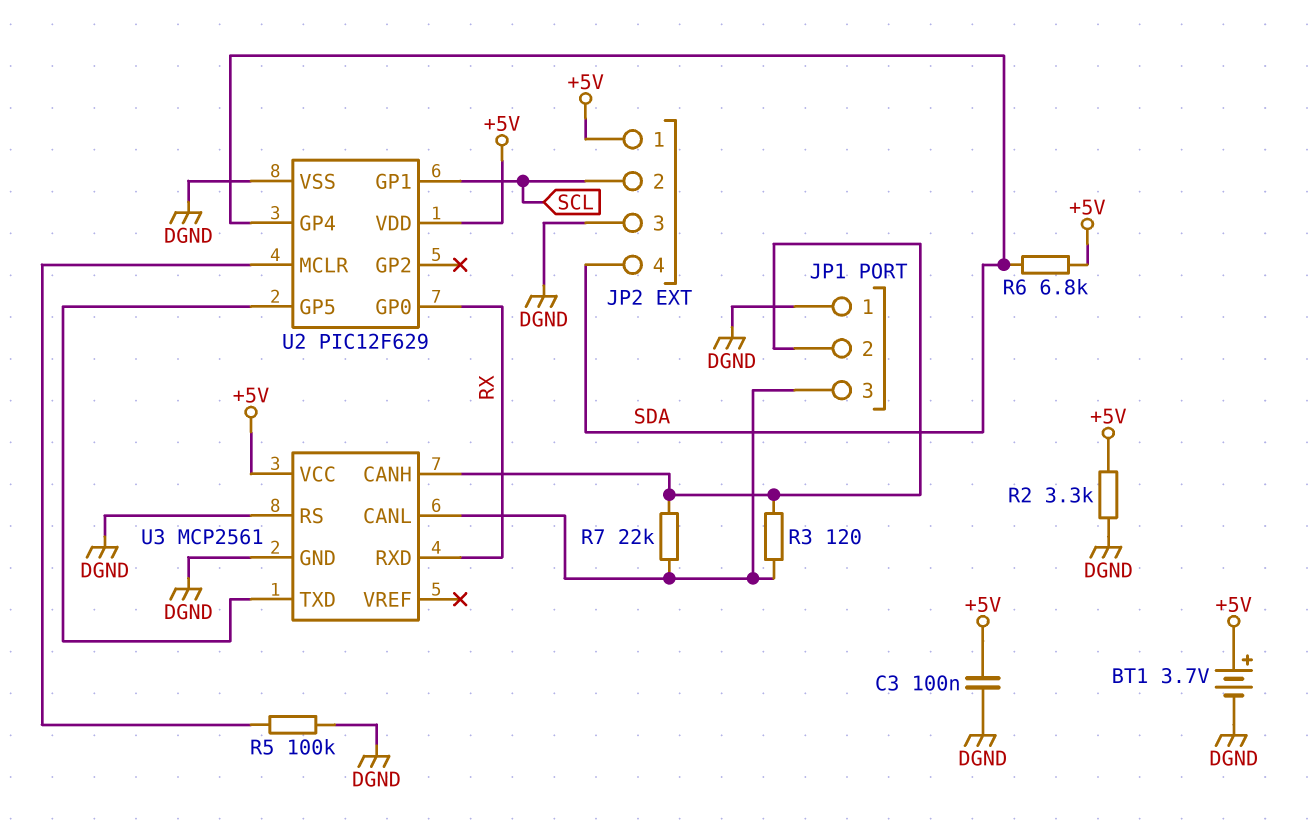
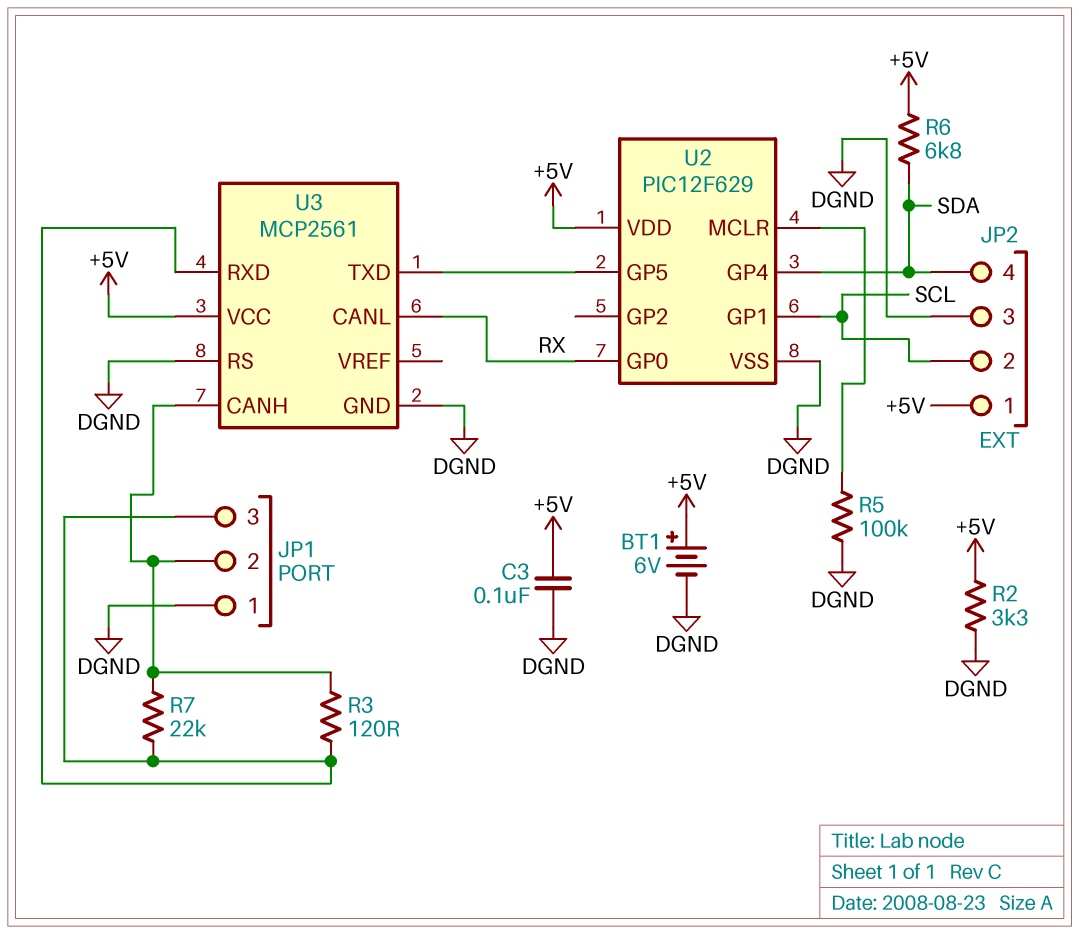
BT1: 3.7V (plus +5V, minus DGND) -> 6V (plus +5V, minus DGND)
U3 pin CANL: JP1/3 -> RX
U3 pin RXD: RX -> JP1/3

